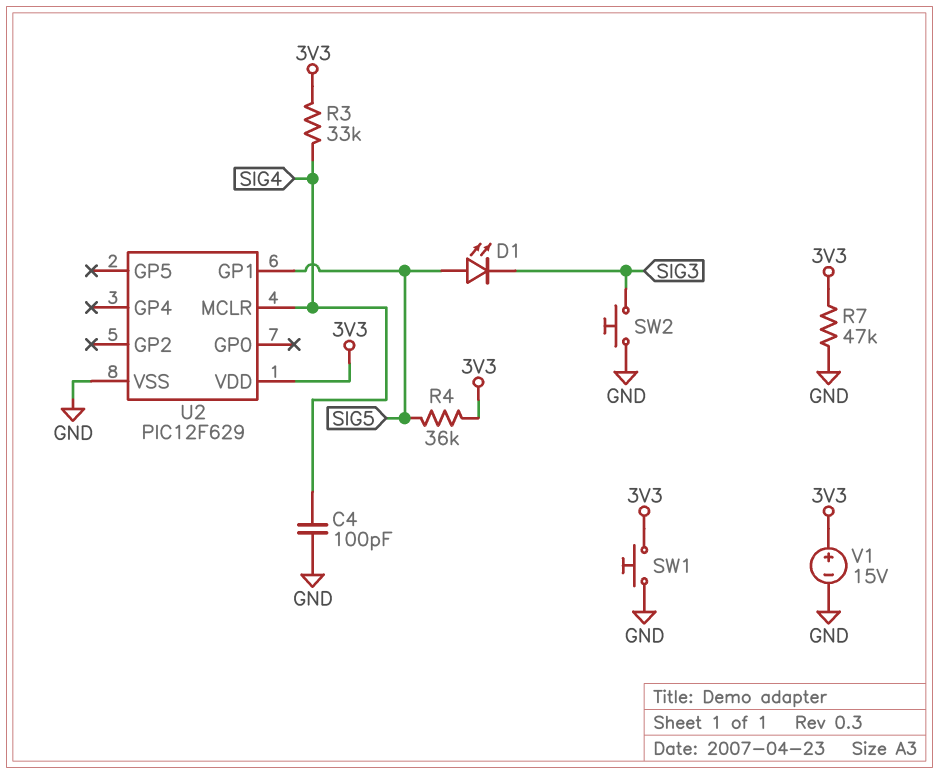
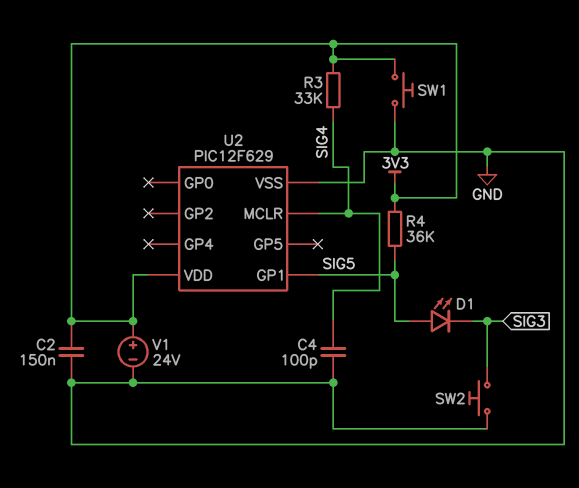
C2: none -> 150nF (3V3, GND)
R7: 47k (3V3, GND) -> none
V1: 15V (plus 3V3, minus GND) -> 24V (plus 3V3, minus GND)

